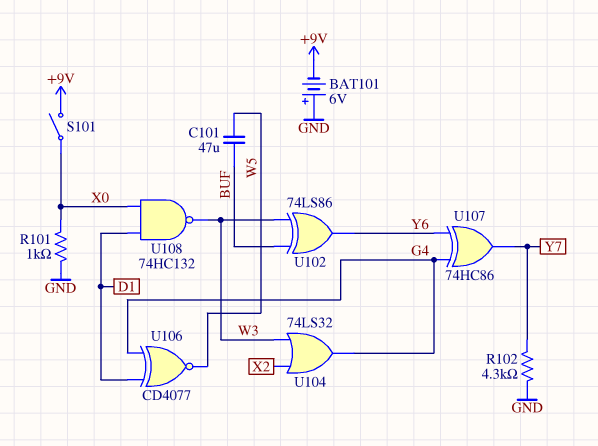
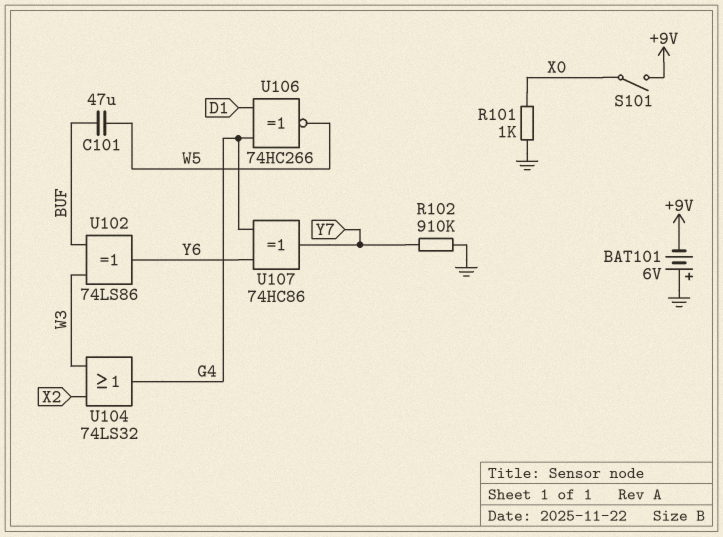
R102: 4.3k (GND, Y7) -> 910k (GND, Y7)
U106: XNOR CD4077 (in D1, in G4, out W5) -> XNOR 74HC266 (in D1, in G4, out W5)
U108: NAND 74HC132 (in D1, in X0, out W3) -> none

